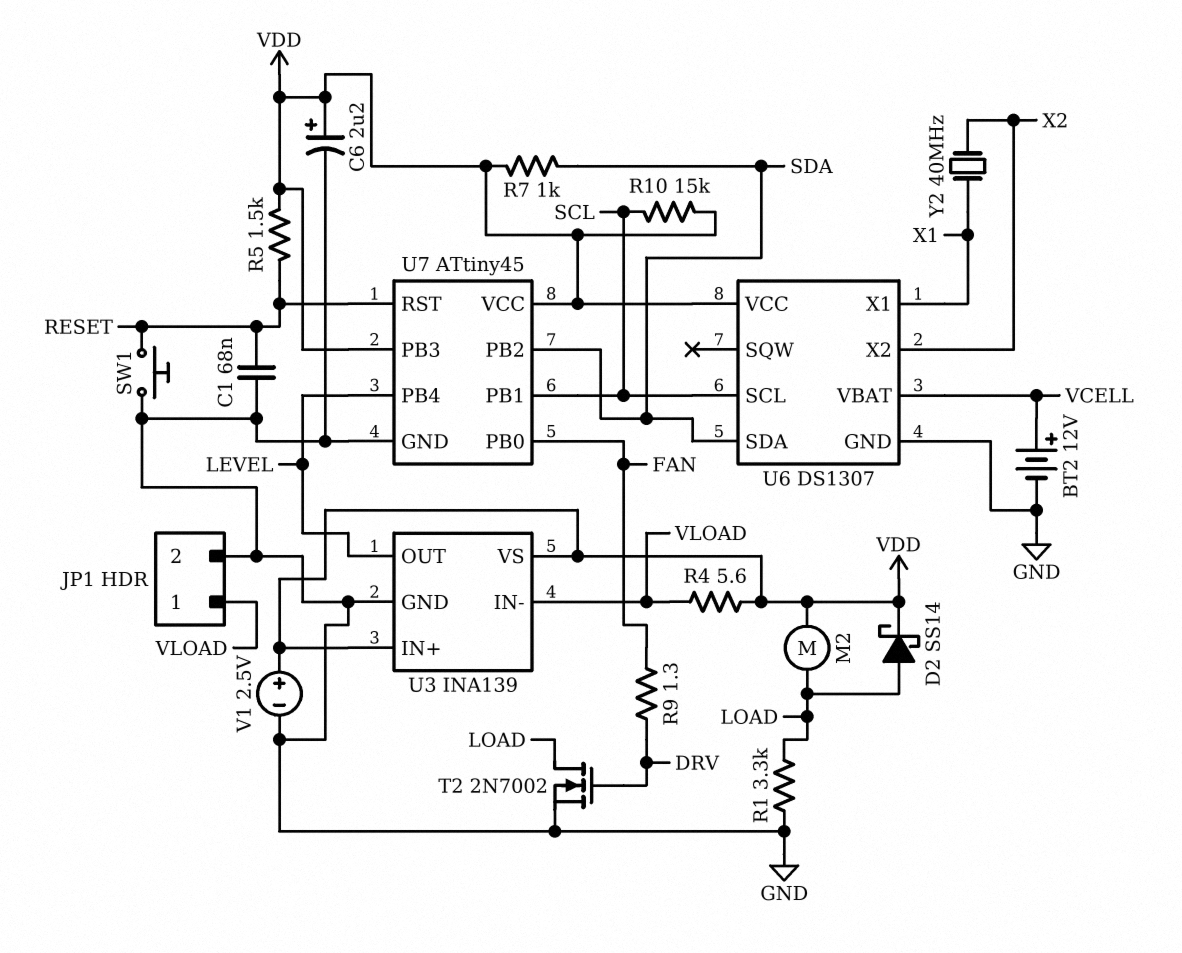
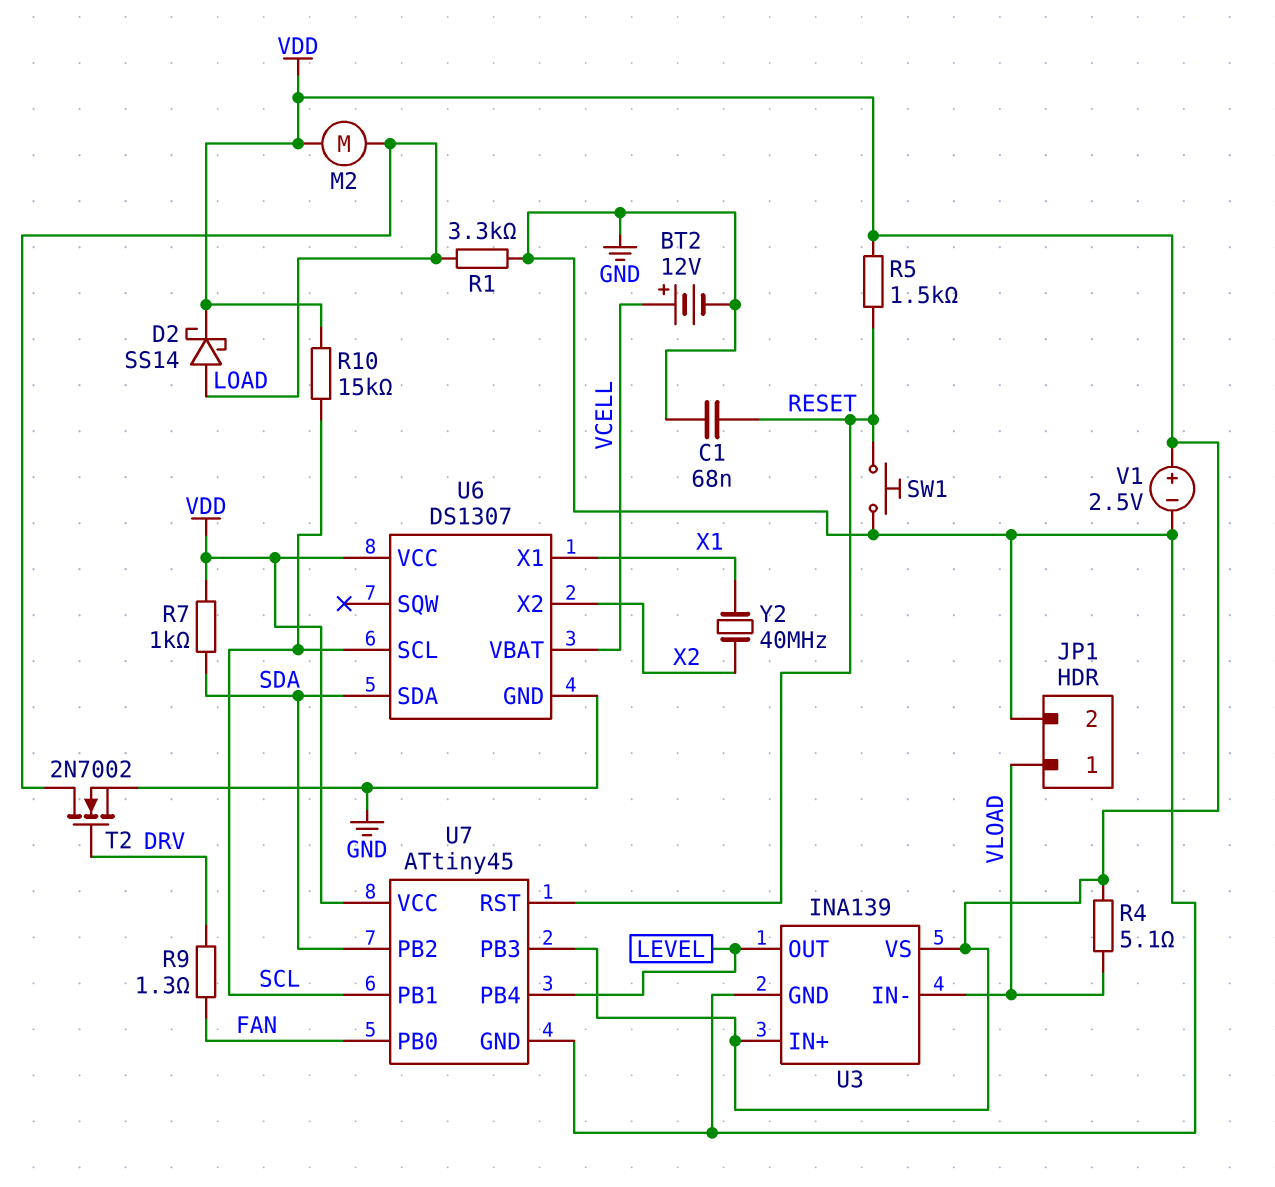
C6: 2.2uF (plus VDD, minus GND) -> none
R4: 5.6 (VDD, VLOAD) -> 5.1 (VDD, VLOAD)

